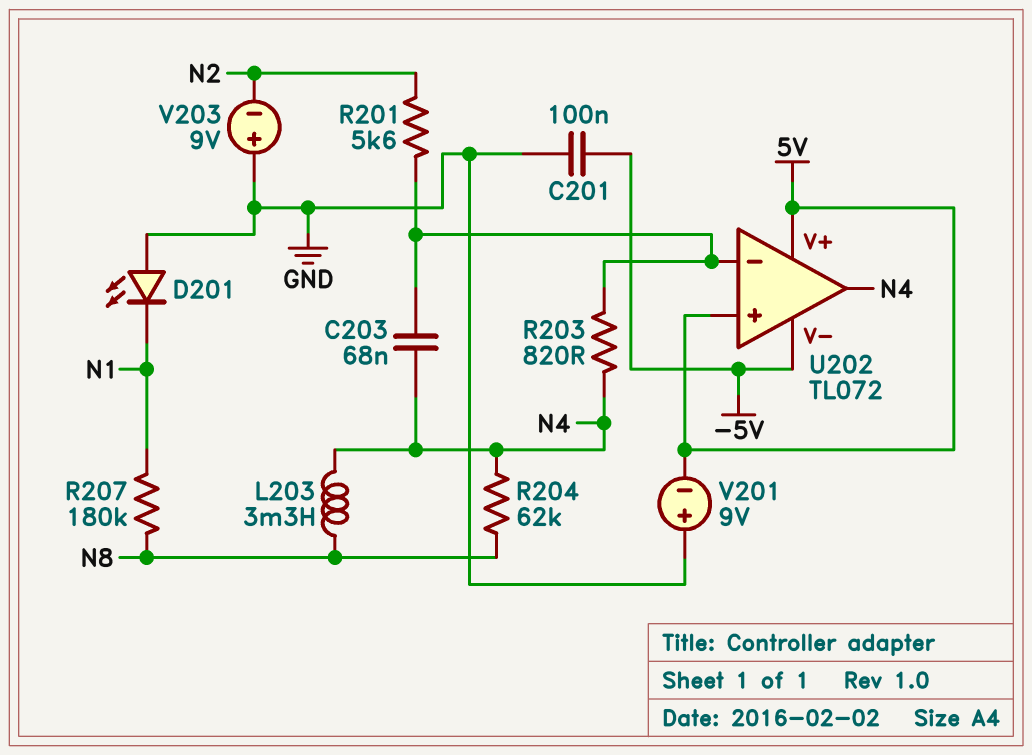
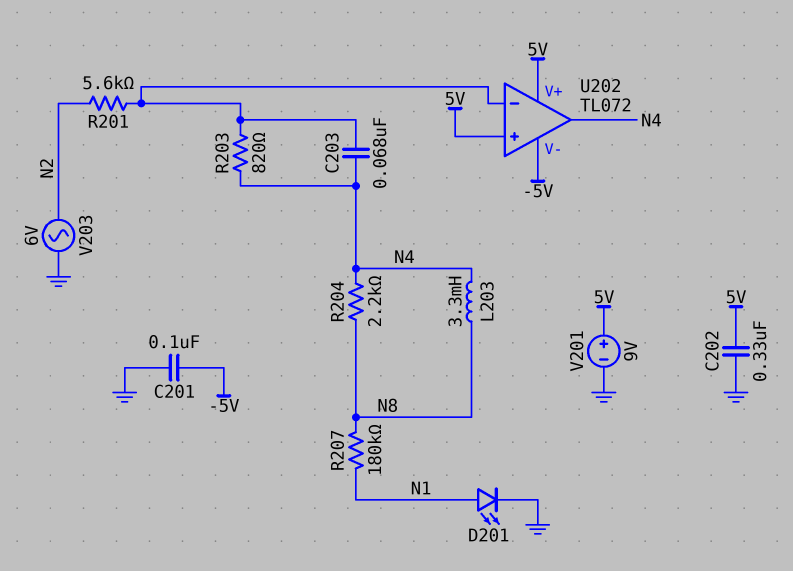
C202: none -> 330nF (5V, GND)
D201: LED (A GND, K N1) -> LED (A N1, K GND)
R204: 62k (N4, N8) -> 2.2k (N4, N8)
V201: 9V (plus GND, minus 5V) -> 9V (plus 5V, minus GND)
V203: 9V (plus GND, minus N2) -> AC 6V (GND, N2)

